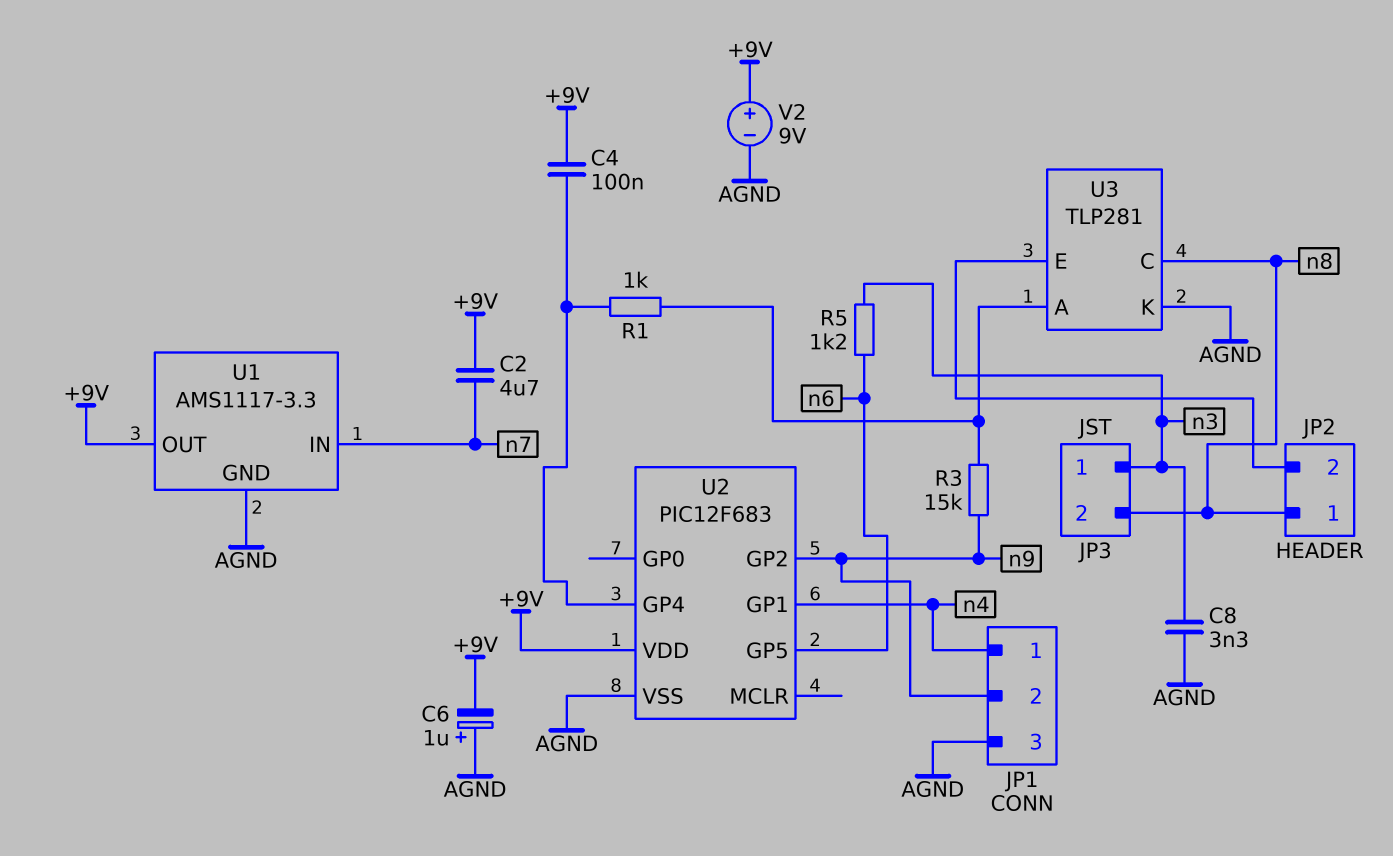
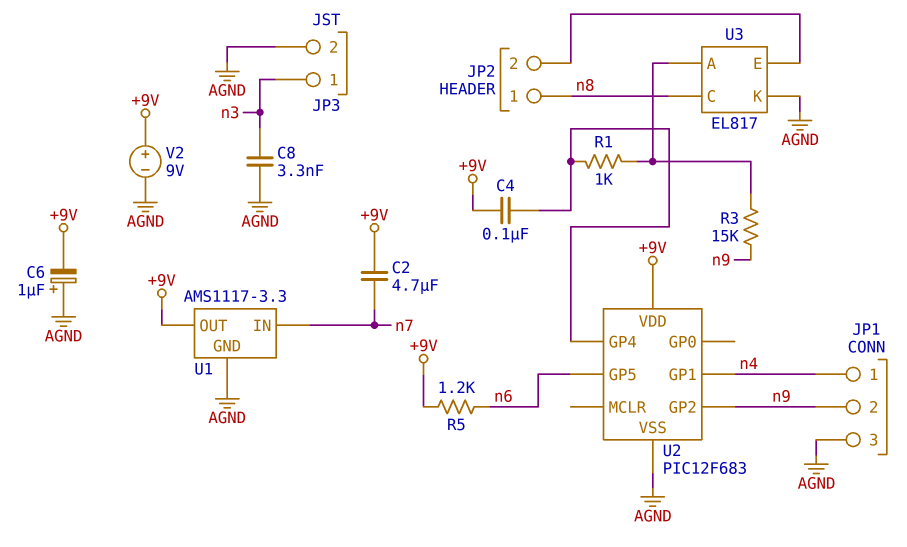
JP3 pin 2: n8 -> AGND
R5: 1.2k (n3, n6) -> 1.2k (+9V, n6)
U3: TLP281 -> EL817

